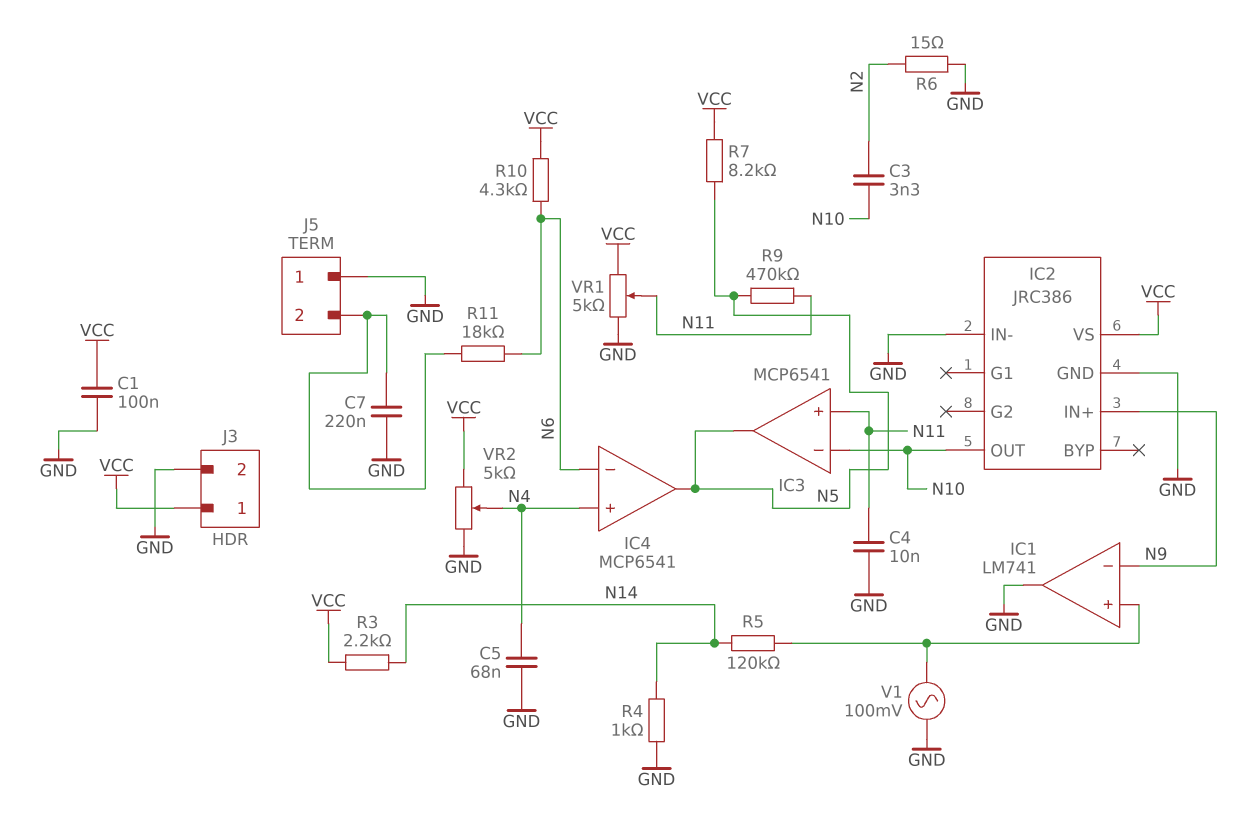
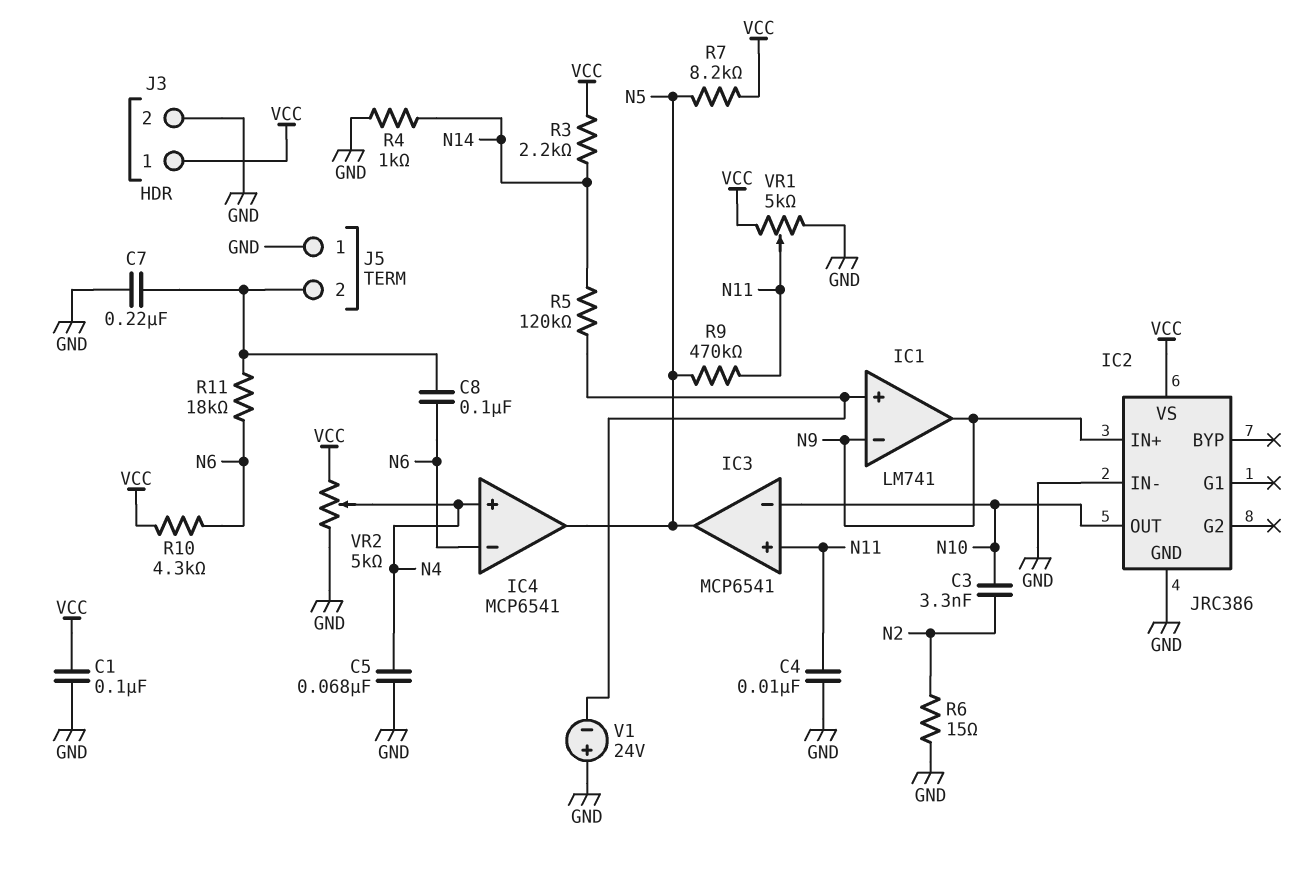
C8: none -> 100nF (J5/2, N6)
IC1 pin out: GND -> N9
V1: AC 100mV (GND, IC1/in+) -> 24V (plus GND, minus IC1/in+)

